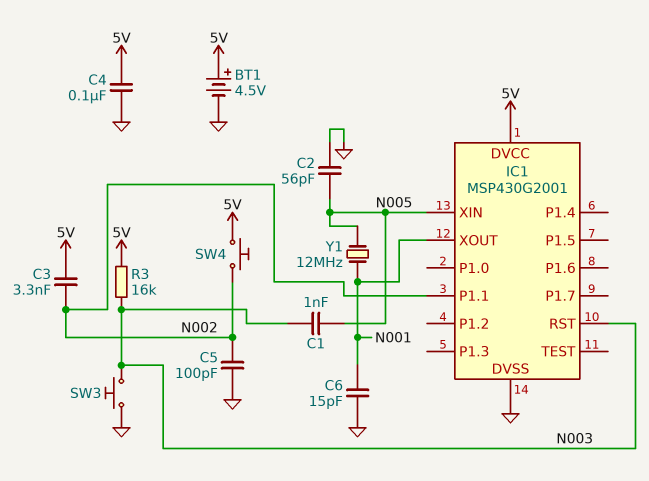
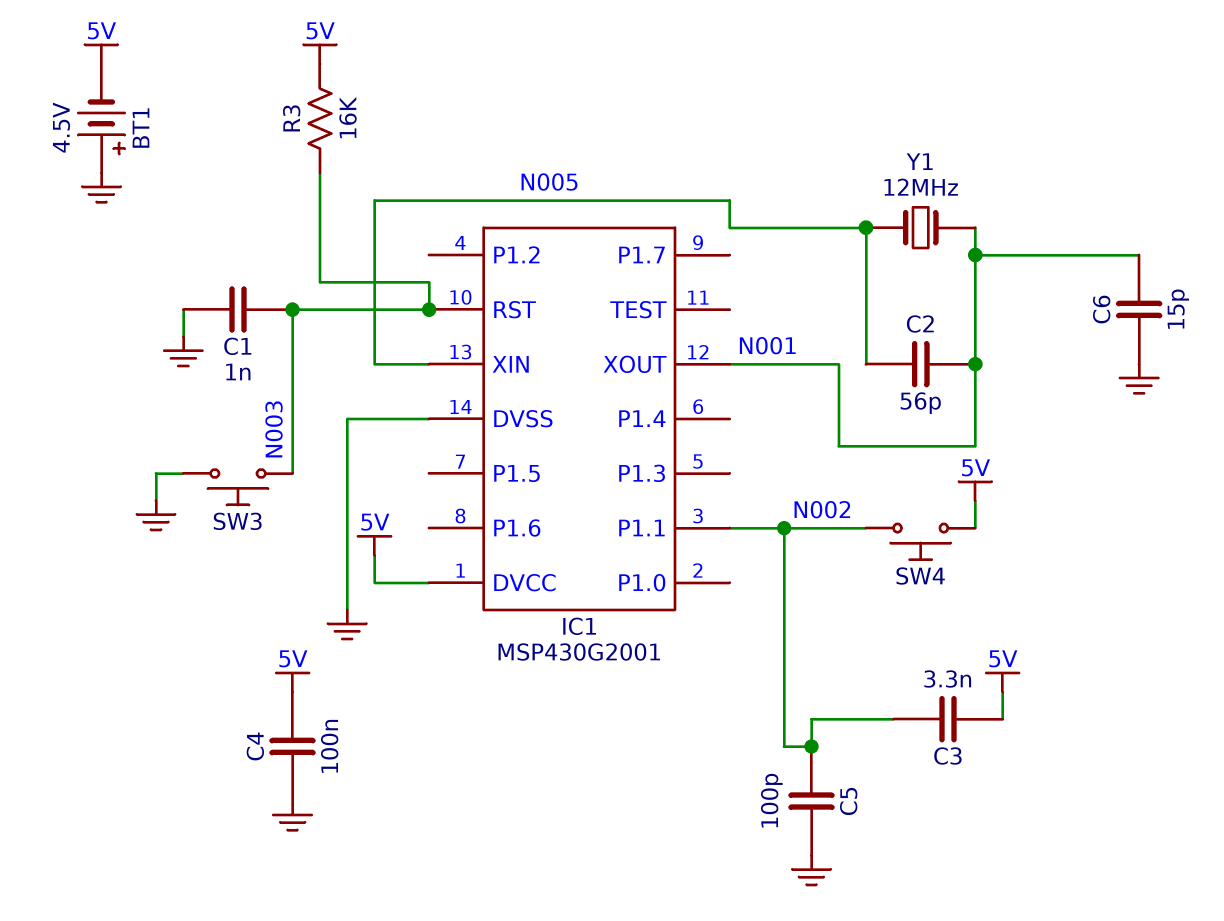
BT1: 4.5V (plus 5V, minus GND) -> 4.5V (plus GND, minus 5V)
C1: 1nF (N003, N005) -> 1nF (GND, N003)
C2: 56pF (GND, N005) -> 56pF (N001, N005)

